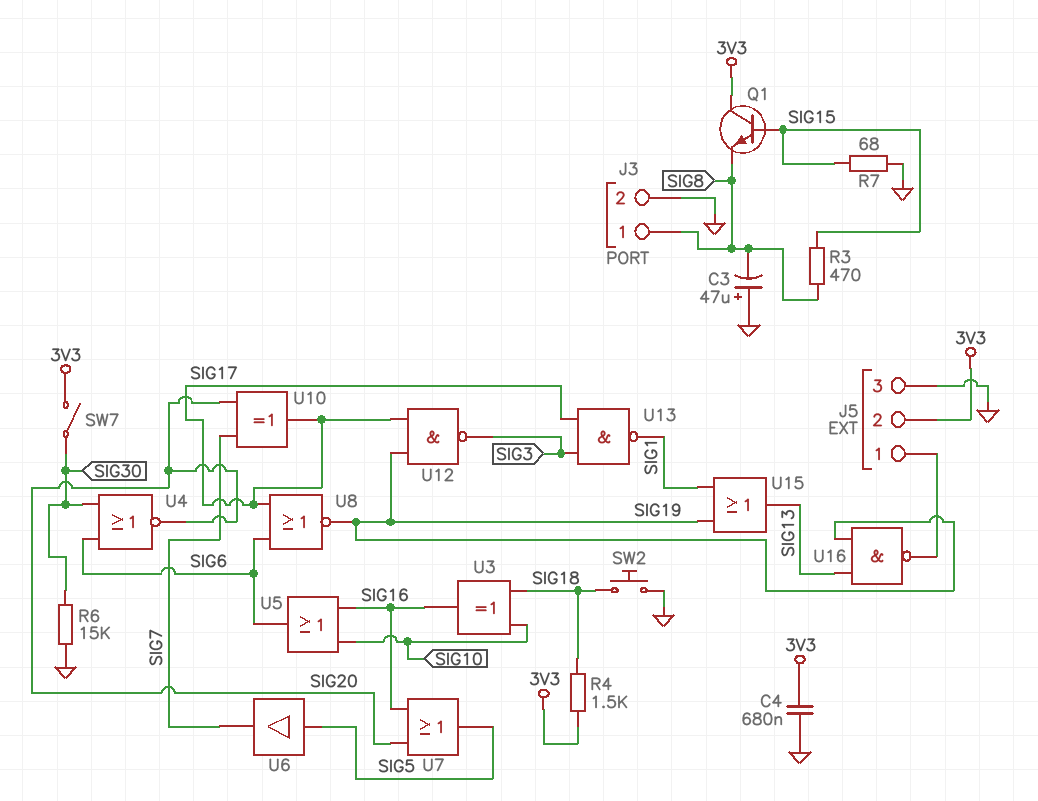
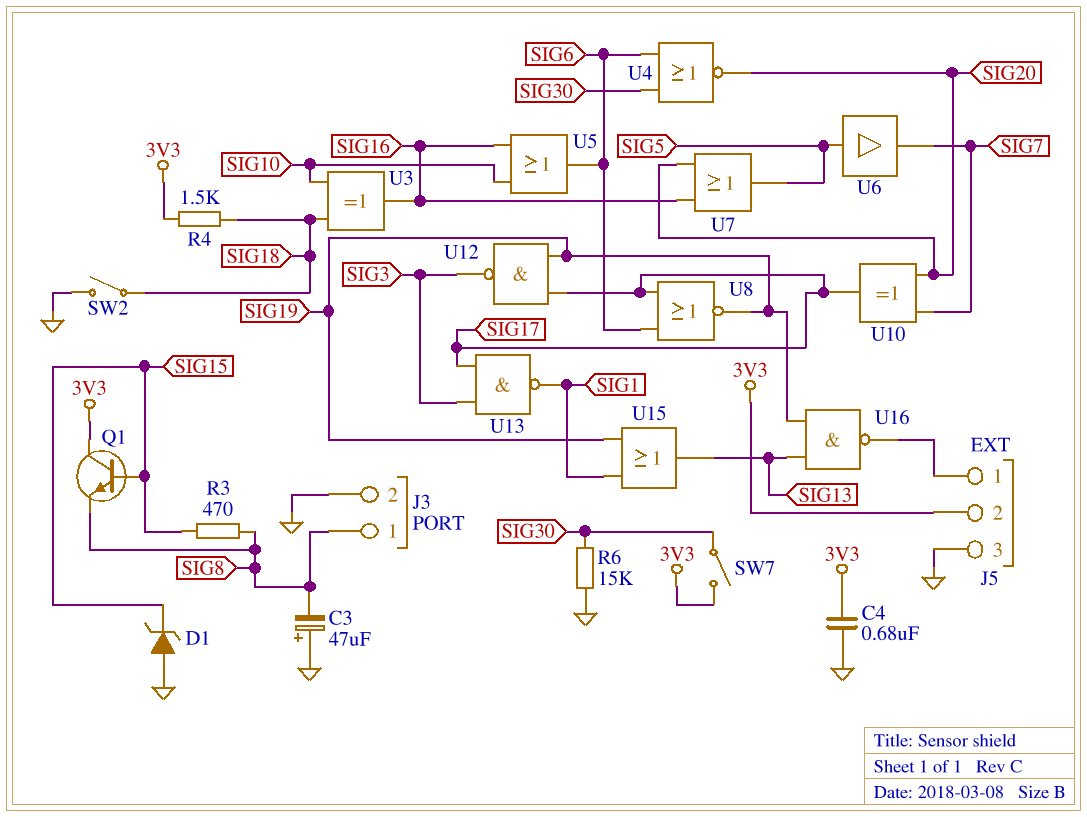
D1: none -> zener (A GND, K SIG15)
R7: 68 (GND, SIG15) -> none
SW2: button (GND, SIG18) -> switch (GND, SIG18)

